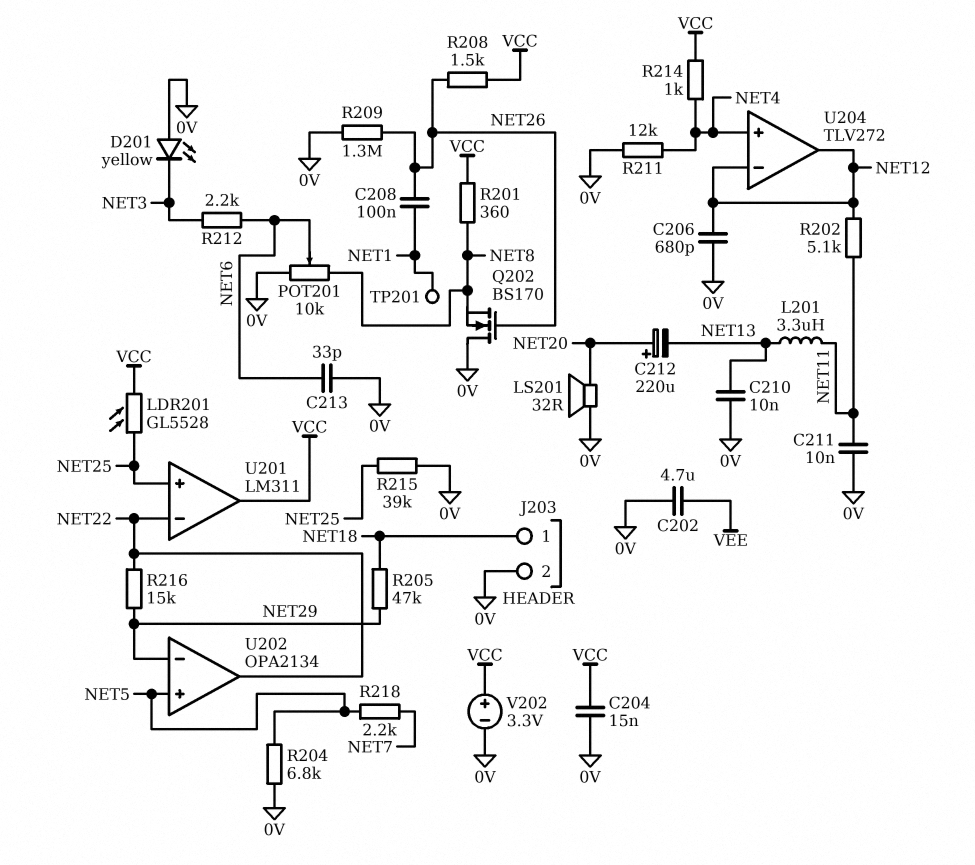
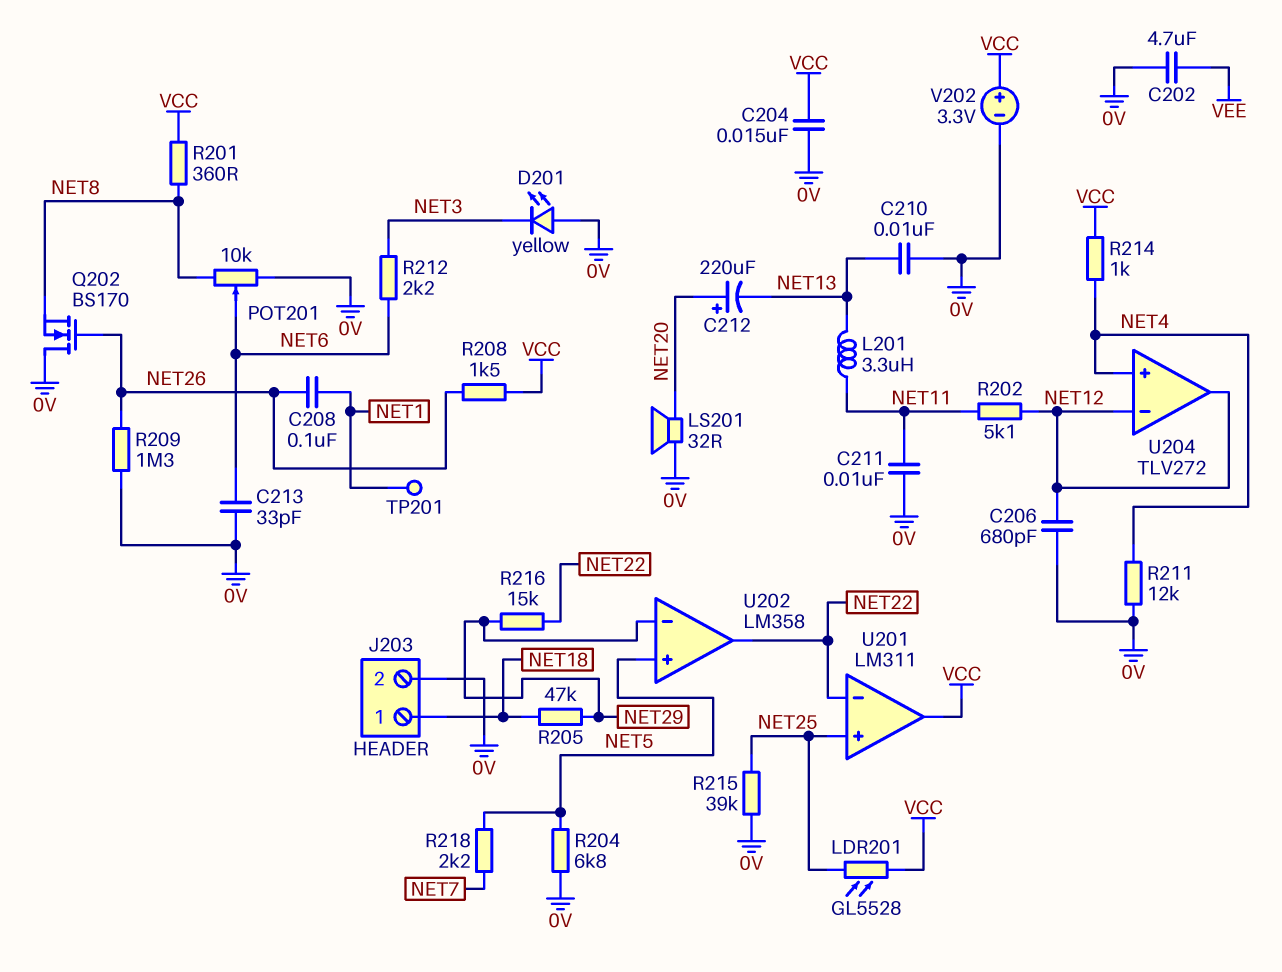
U202: OPA2134 -> LM358

